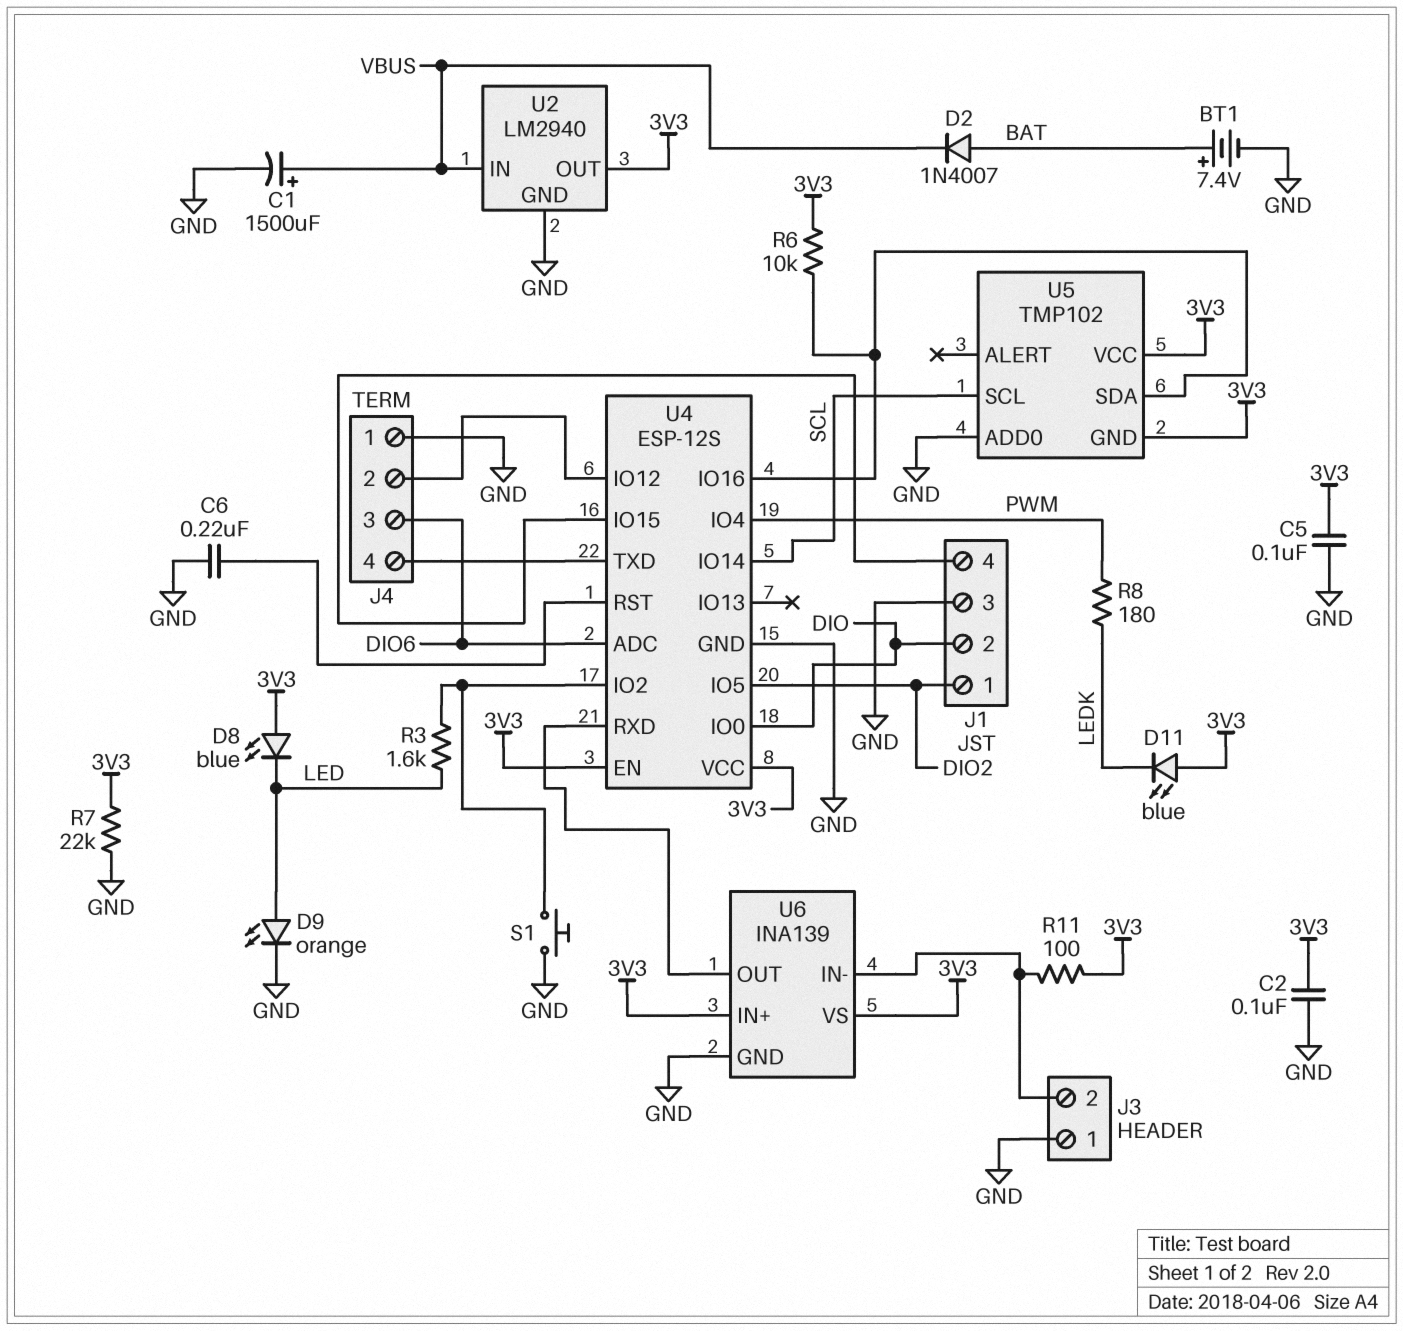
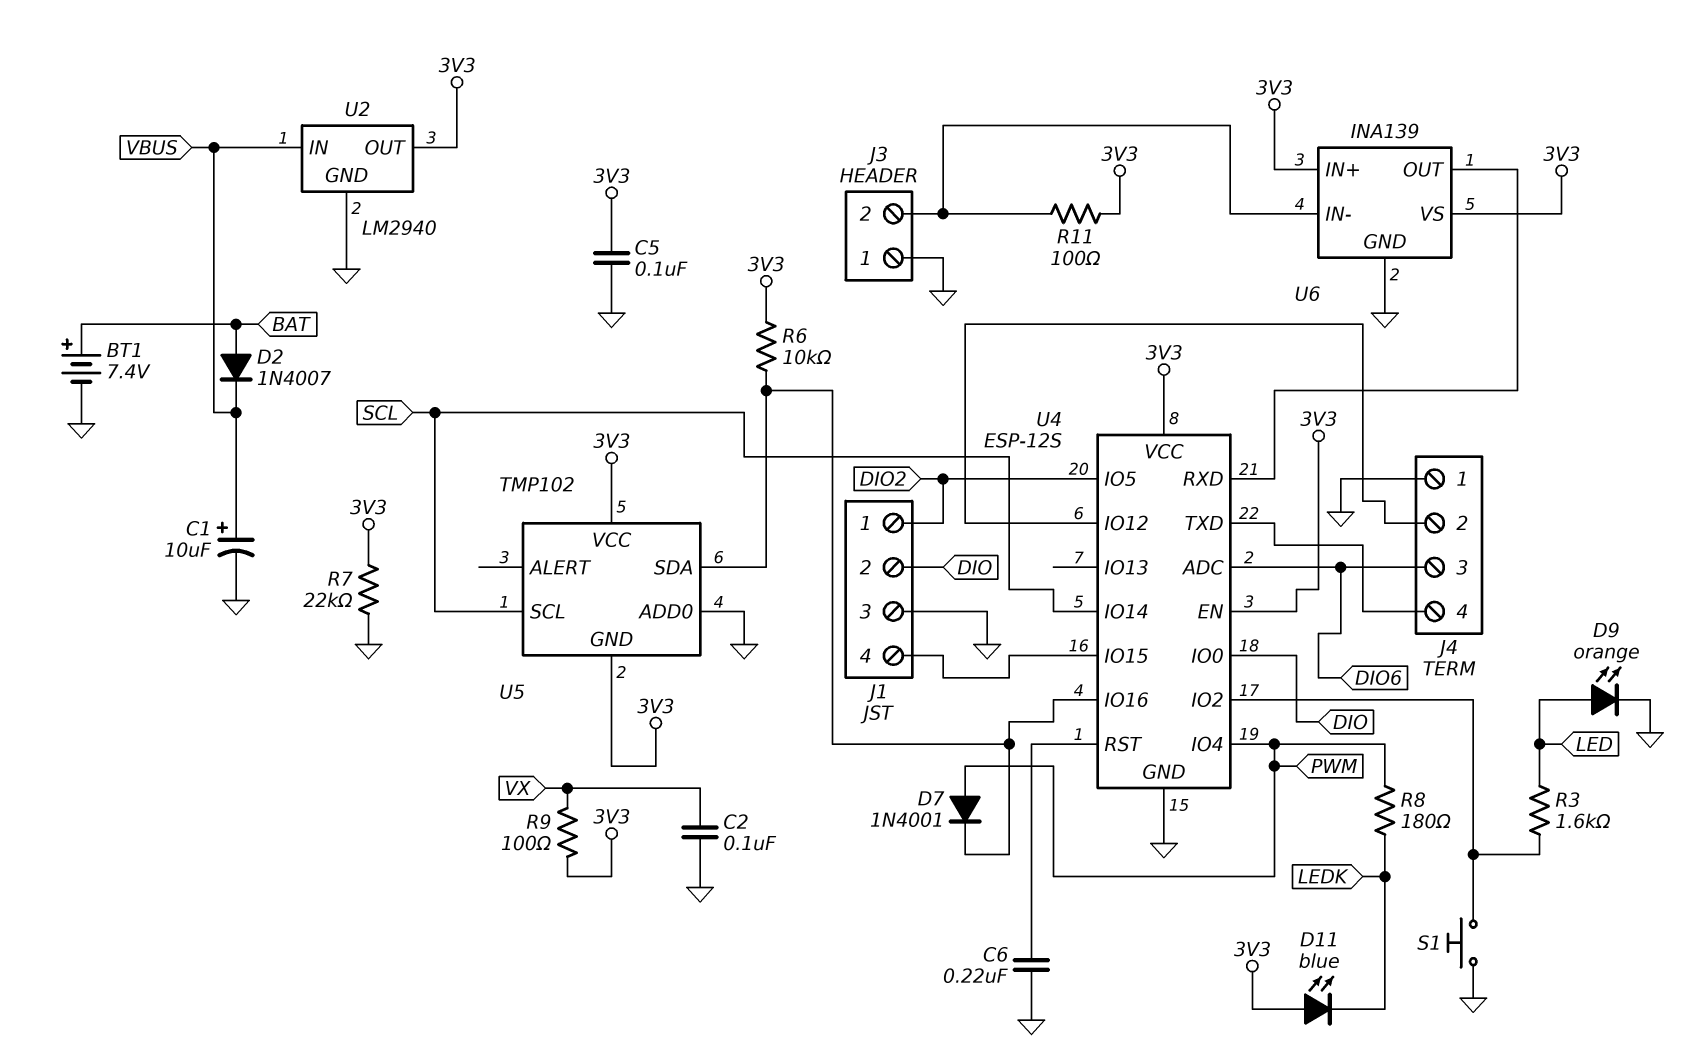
C1: 1500uF (plus VBUS, minus GND) -> 10uF (plus VBUS, minus GND)
C2: 100nF (3V3, GND) -> 100nF (GND, VX)
D7: none -> diode 1N4001 (A PWM, K U4/IO16)
D8: LED blue (A 3V3, K LED) -> none
R9: none -> 100 (3V3, VX)

